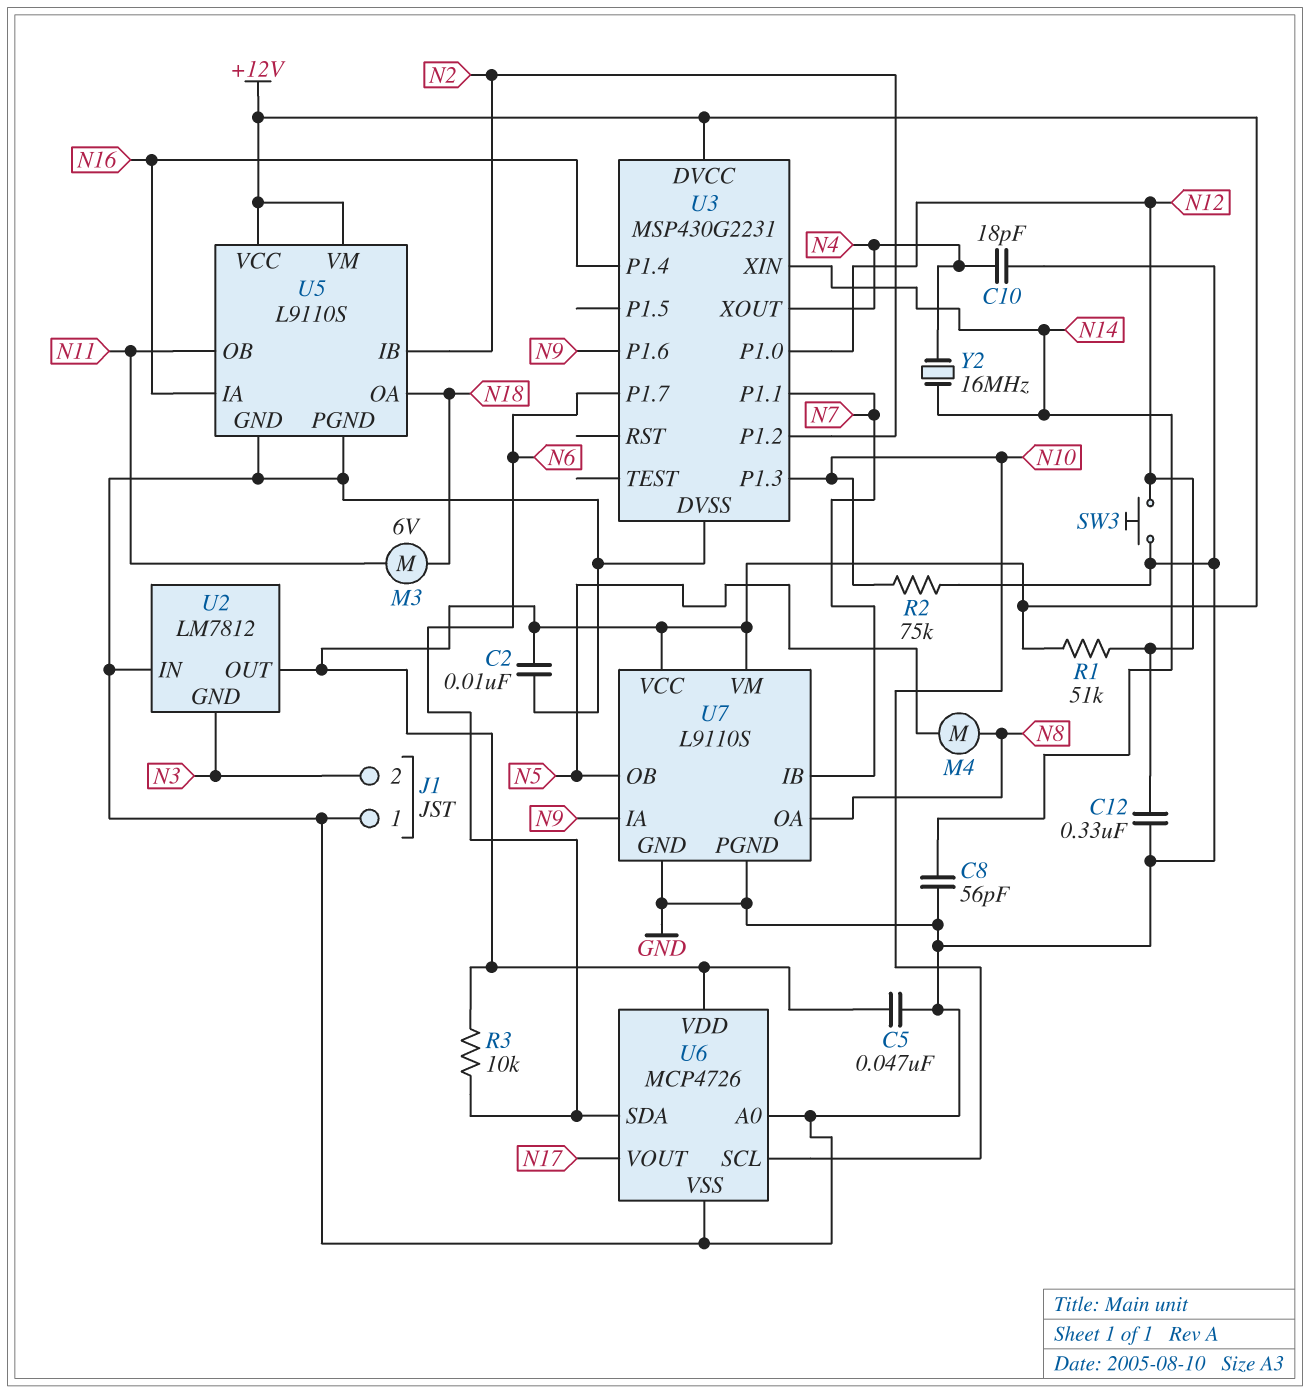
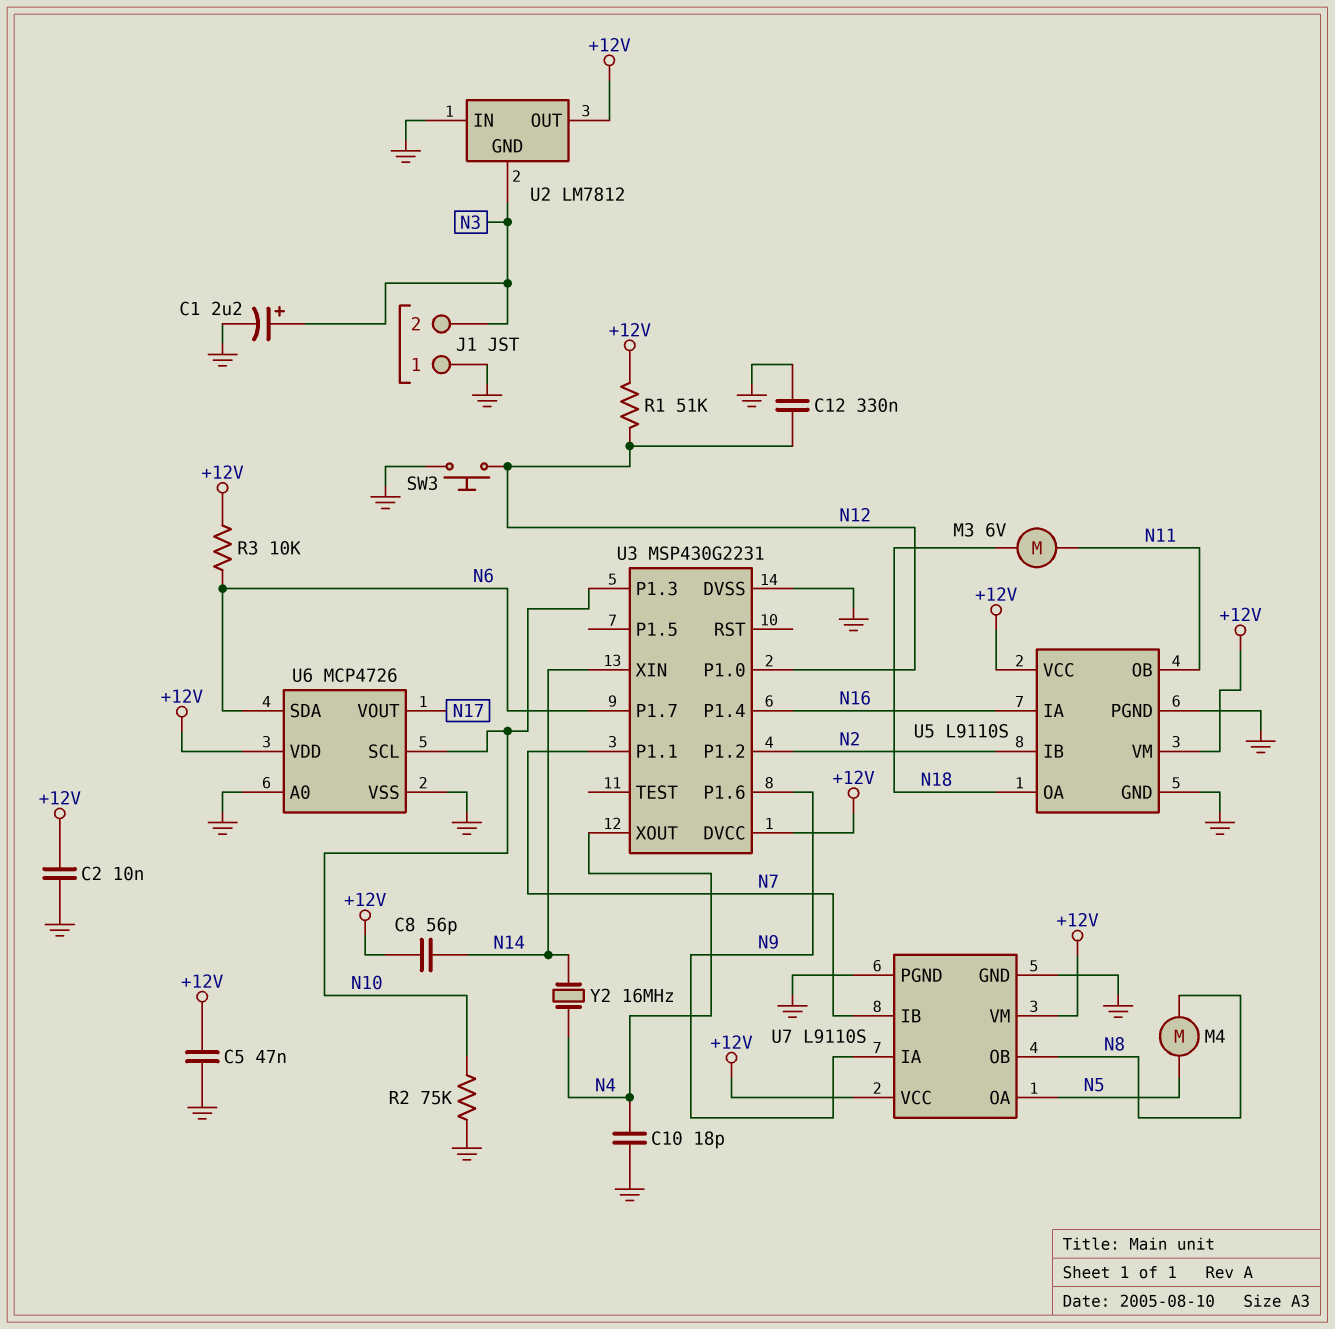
C1: none -> 2.2uF (plus N3, minus GND)
C8: 56pF (GND, N14) -> 56pF (+12V, N14)
U7 pin OA: N8 -> N5
U7 pin OB: N5 -> N8

